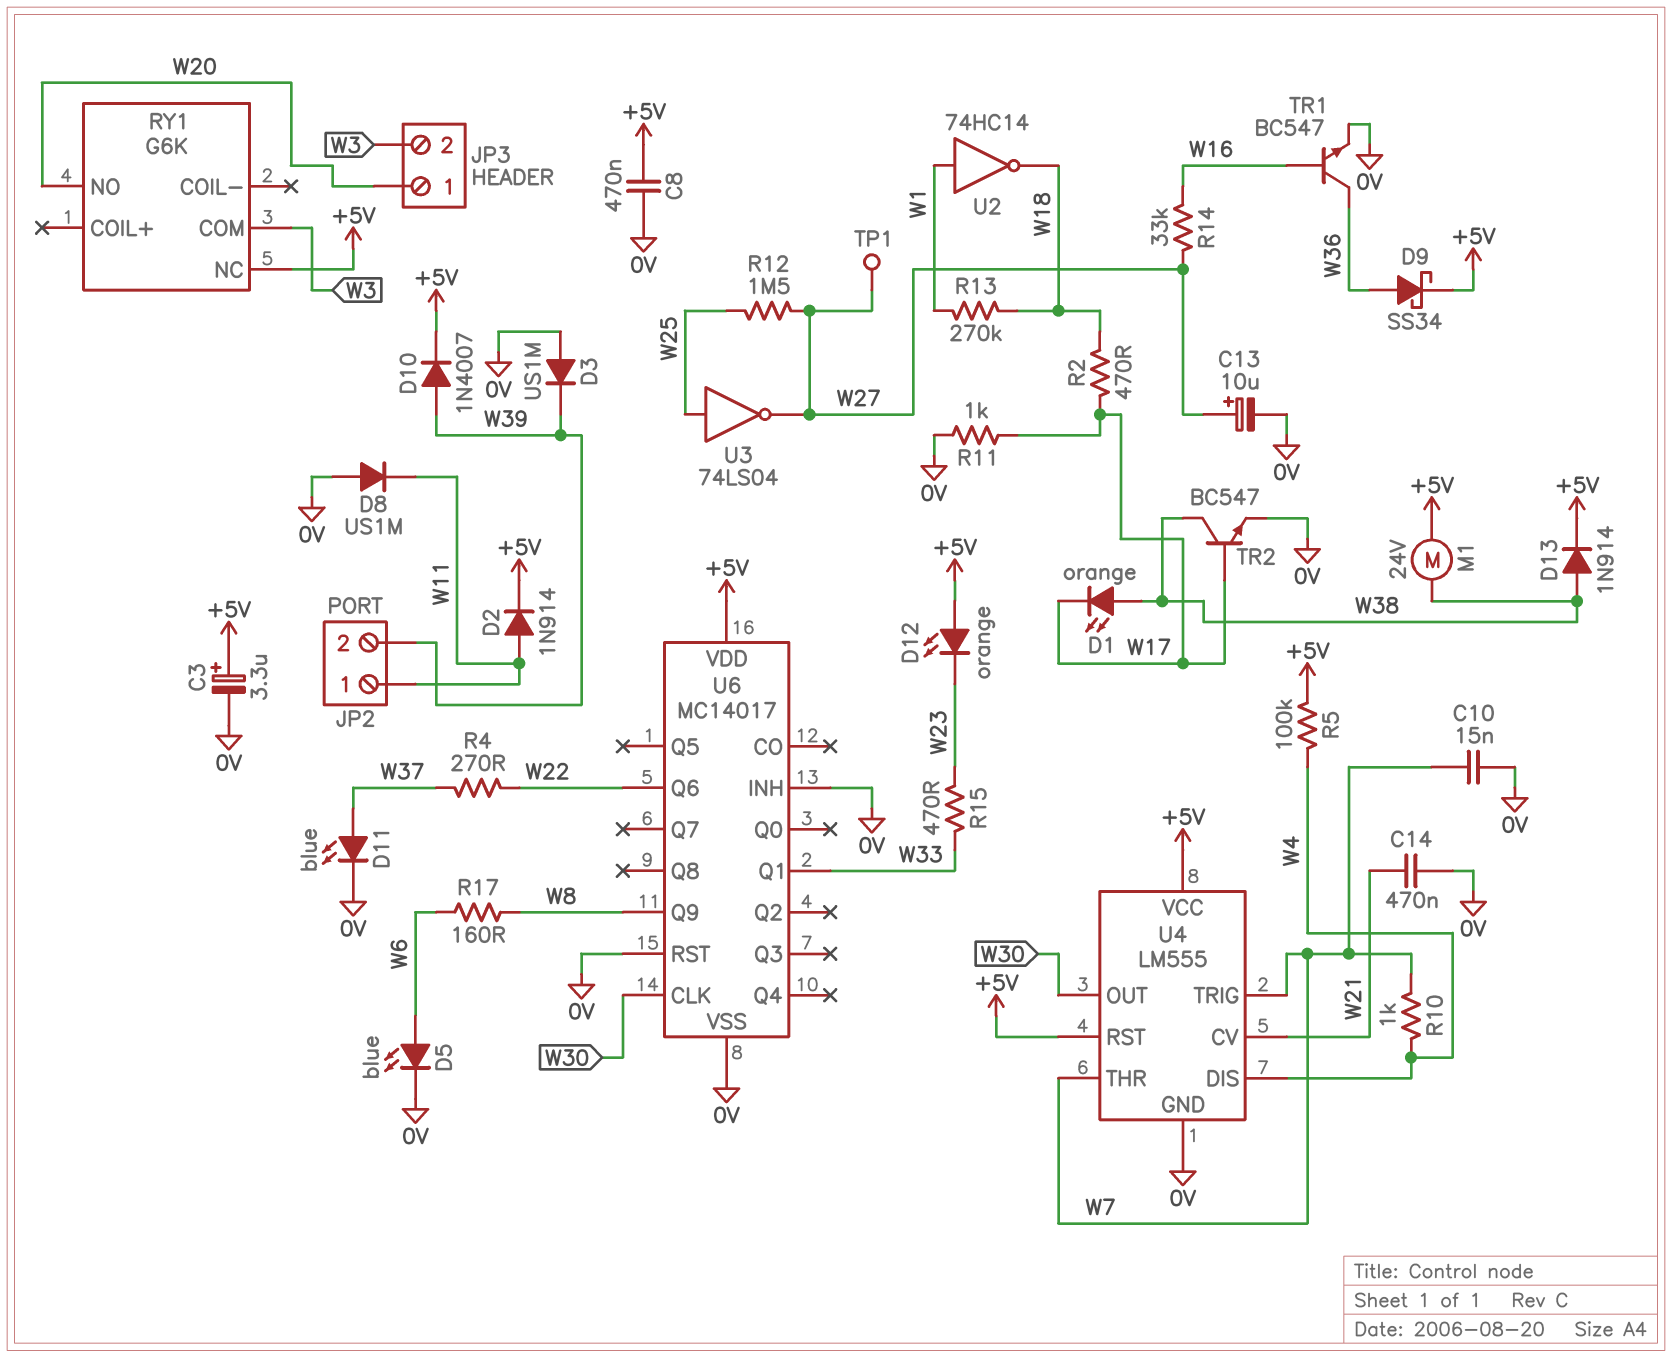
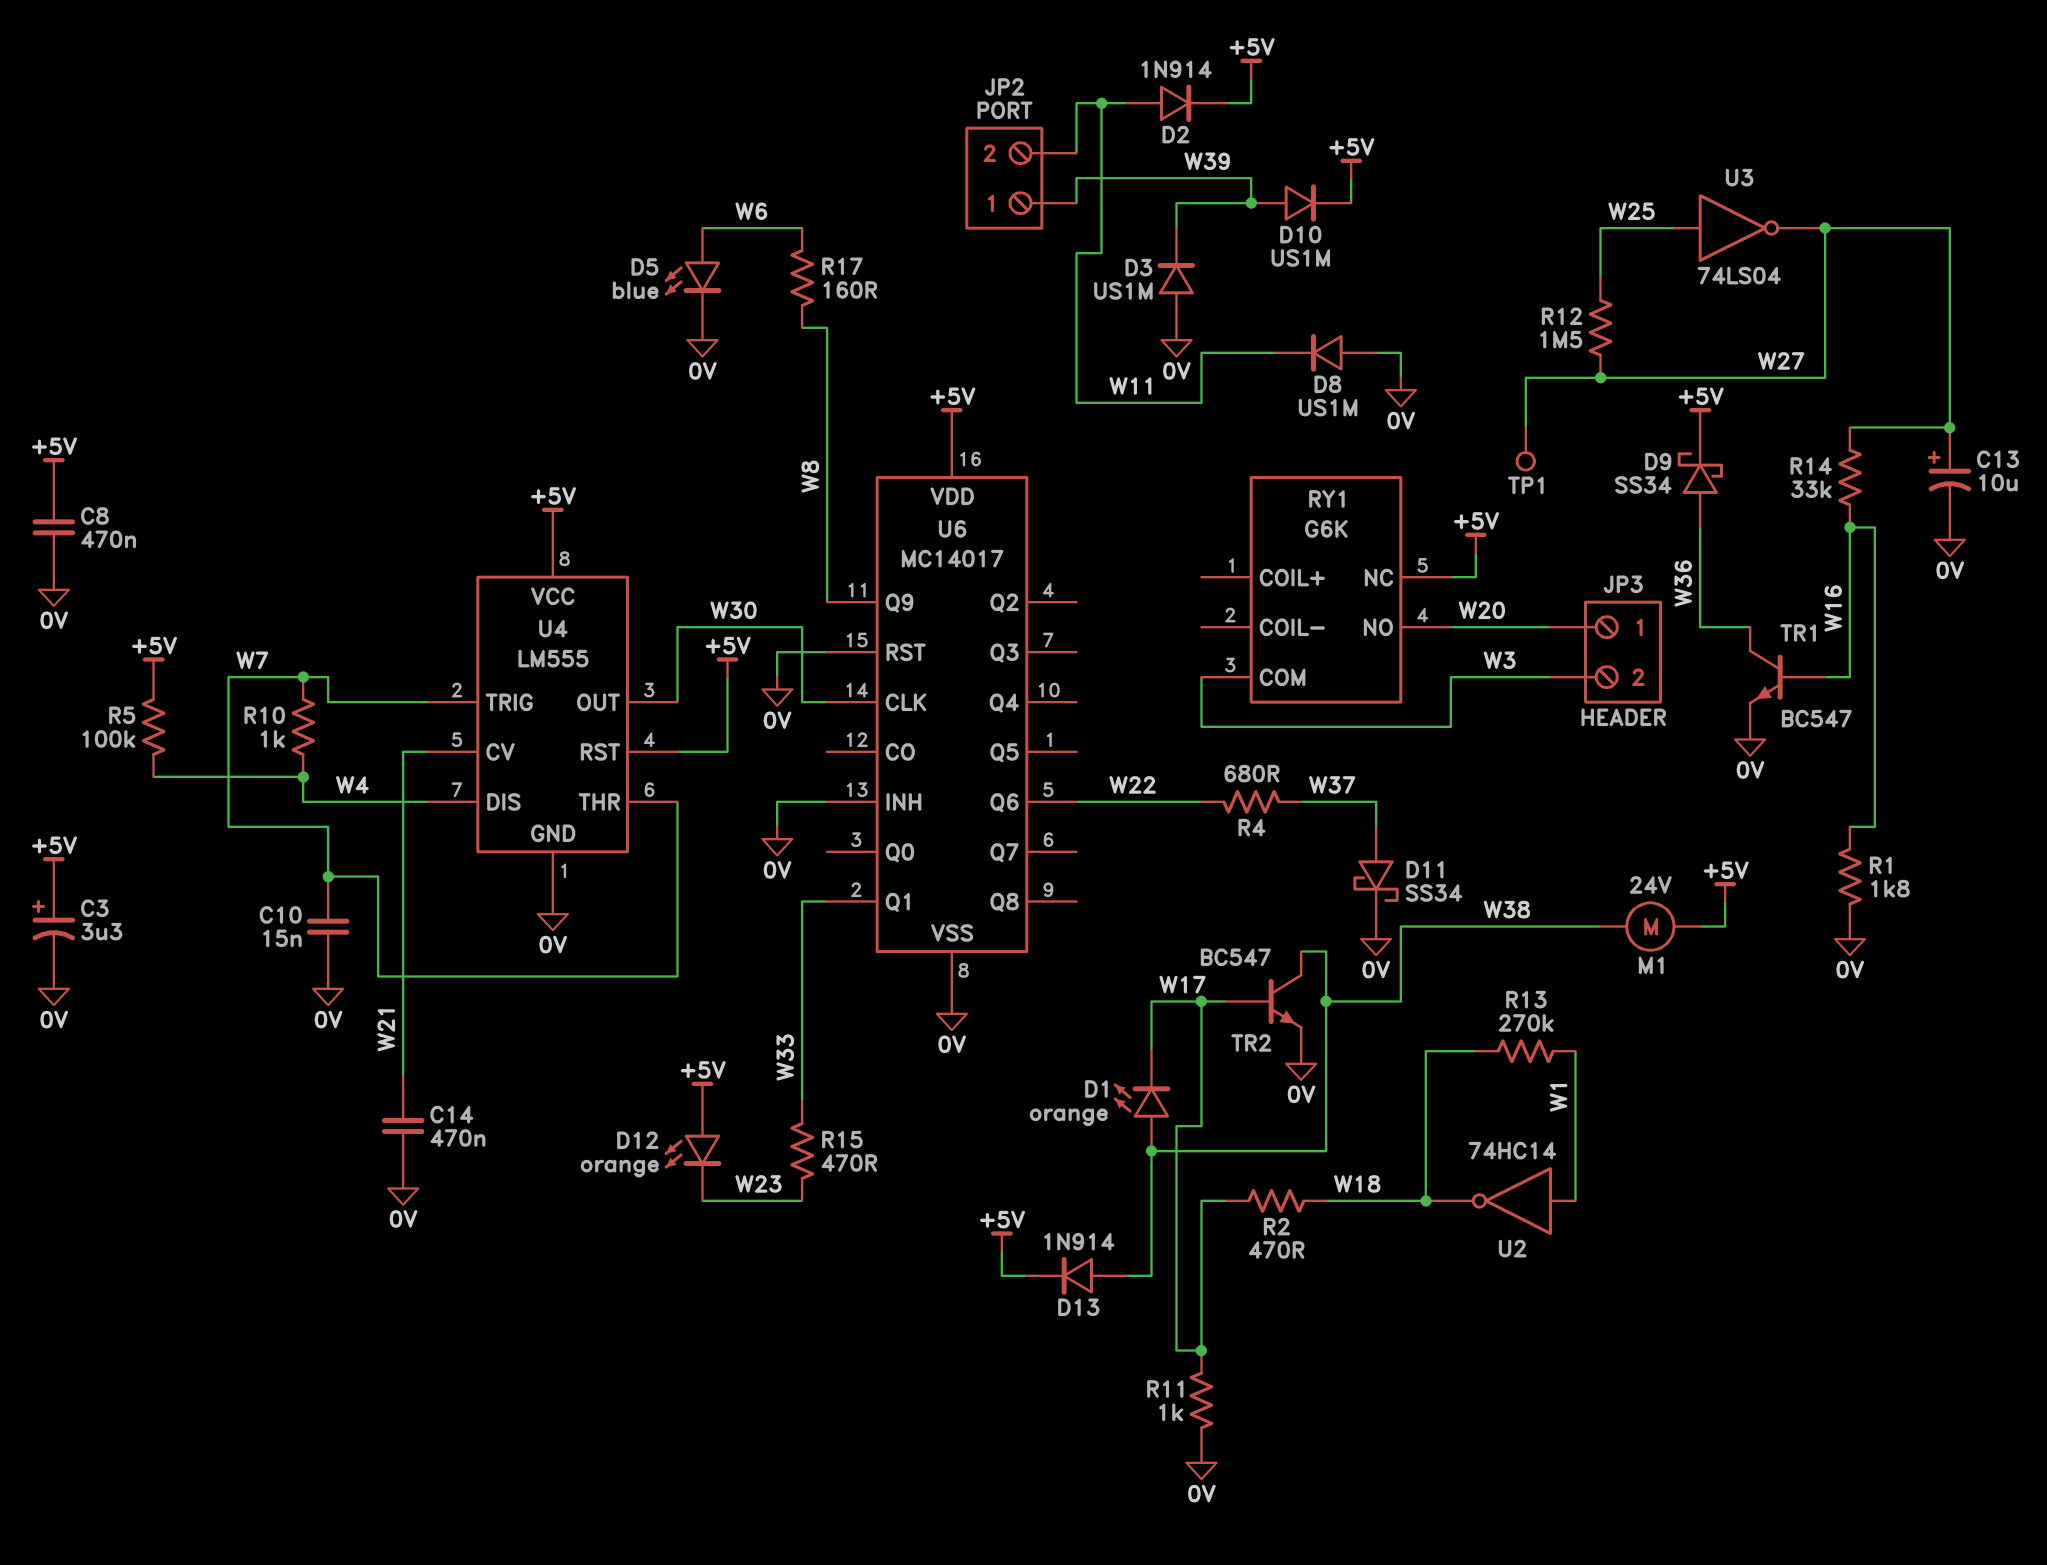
D10: diode 1N4007 (A W39, K +5V) -> diode US1M (A W39, K +5V)
D11: LED blue (A W37, K 0V) -> schottky SS34 (A W37, K 0V)
JP2 pin 1: W11 -> W39
JP2 pin 2: W39 -> W11
R1: none -> 1.8k (0V, W16)
R4: 270 (W22, W37) -> 680 (W22, W37)

